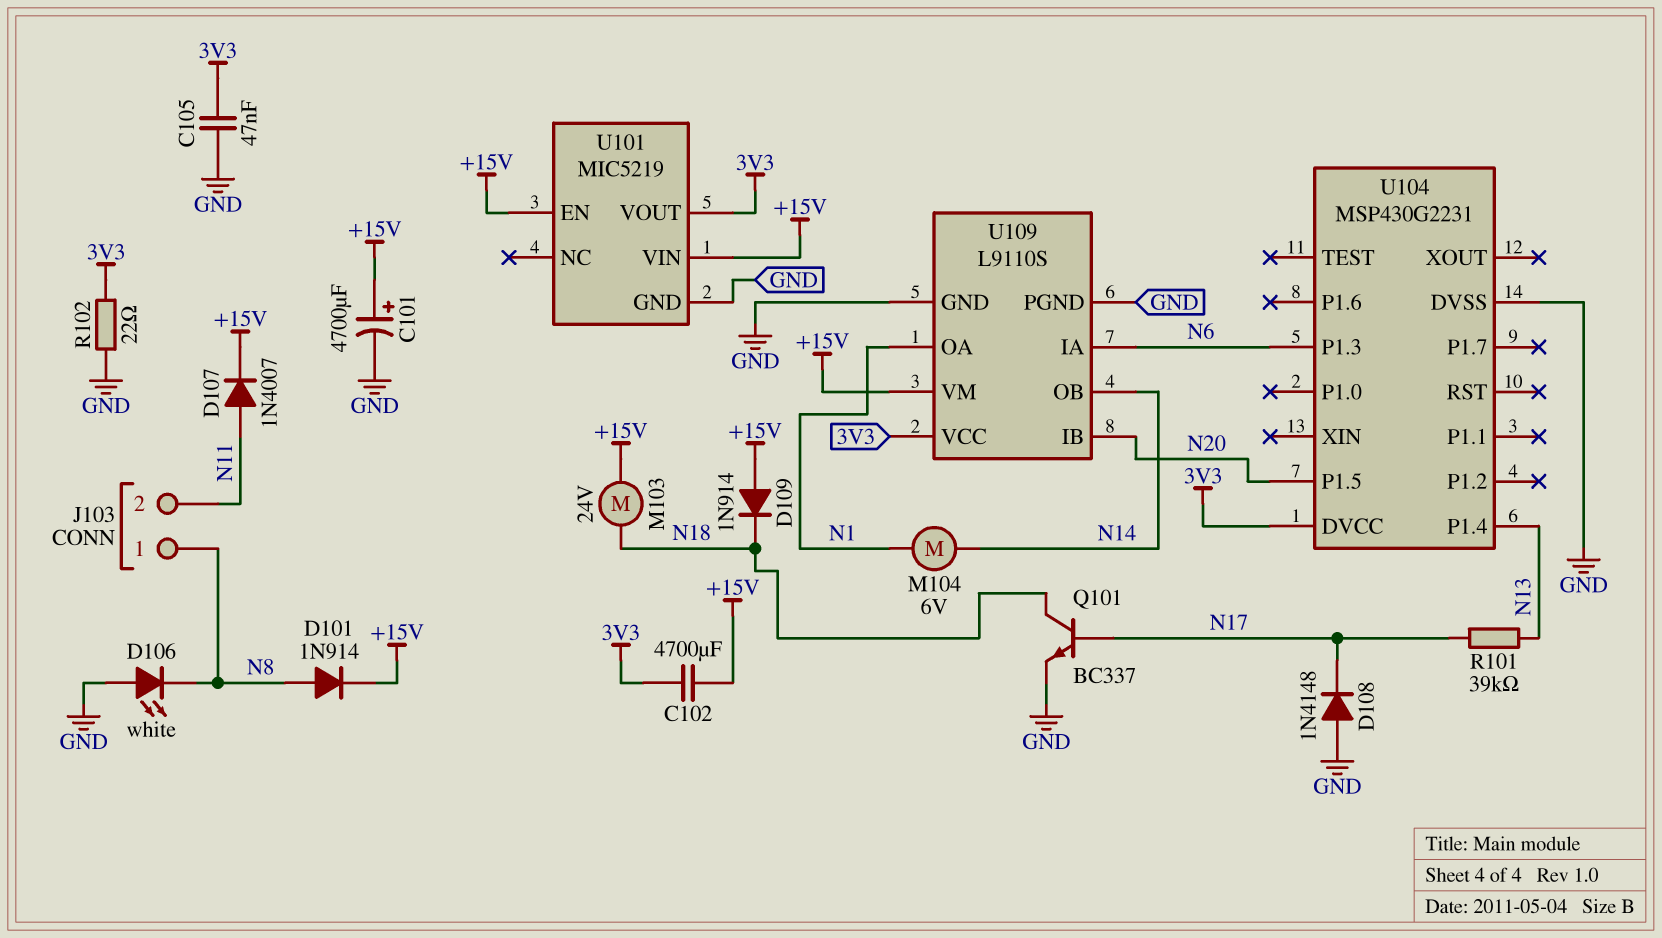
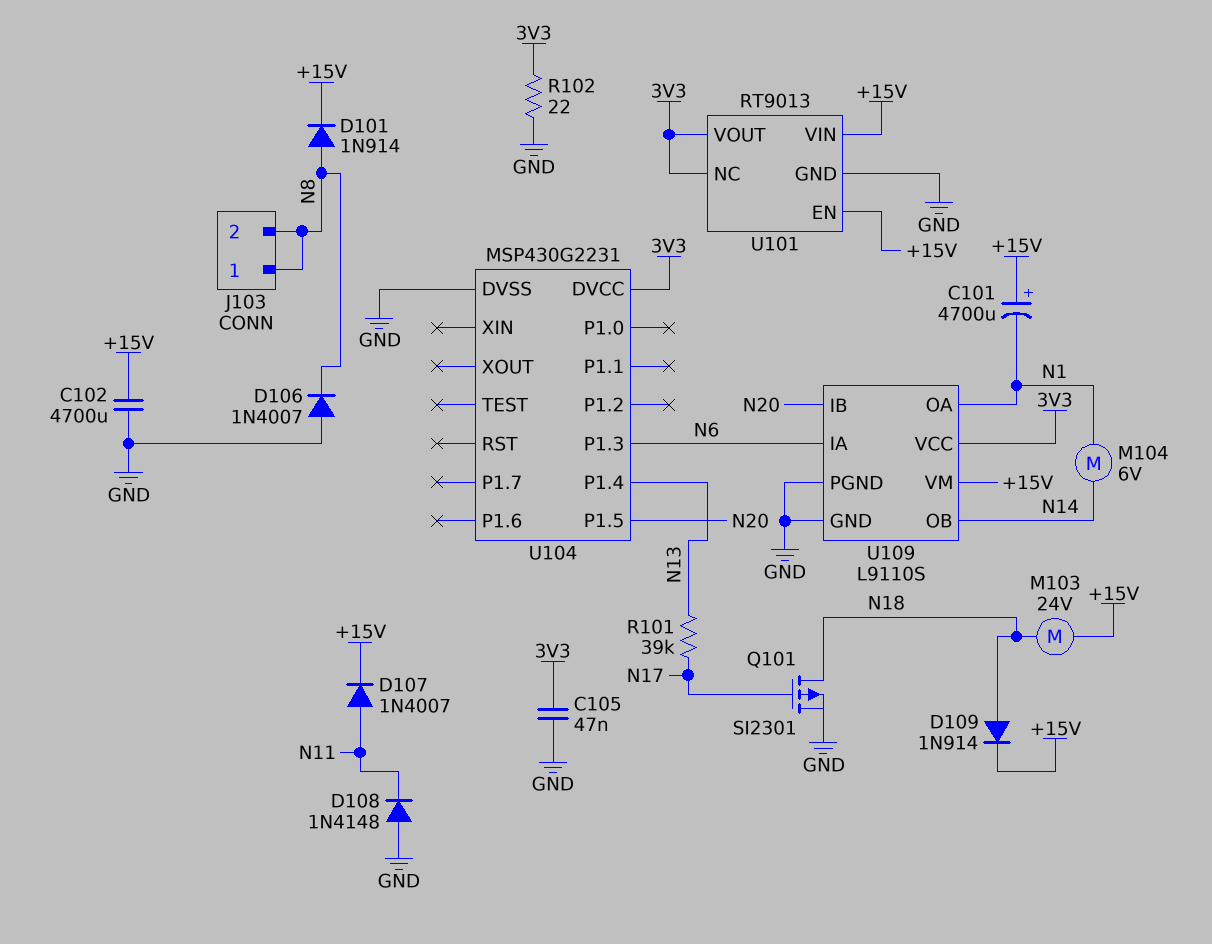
C101: 4700uF (plus +15V, minus GND) -> 4700uF (plus +15V, minus N1)
C102: 4700uF (+15V, 3V3) -> 4700uF (+15V, GND)
D106: LED white (A GND, K N8) -> diode 1N4007 (A GND, K N8)
D108: diode 1N4148 (A GND, K N17) -> diode 1N4148 (A GND, K N11)
D109: diode 1N914 (A +15V, K N18) -> diode 1N914 (A N18, K +15V)
J103 pin 2: N11 -> N8
Q101: NPN BC337 (B N17, C N18, E GND) -> PMOS SI2301 (G N17, D N18, S GND)
U101: MIC5219 -> RT9013
U101 pin NC: none -> 3V3

